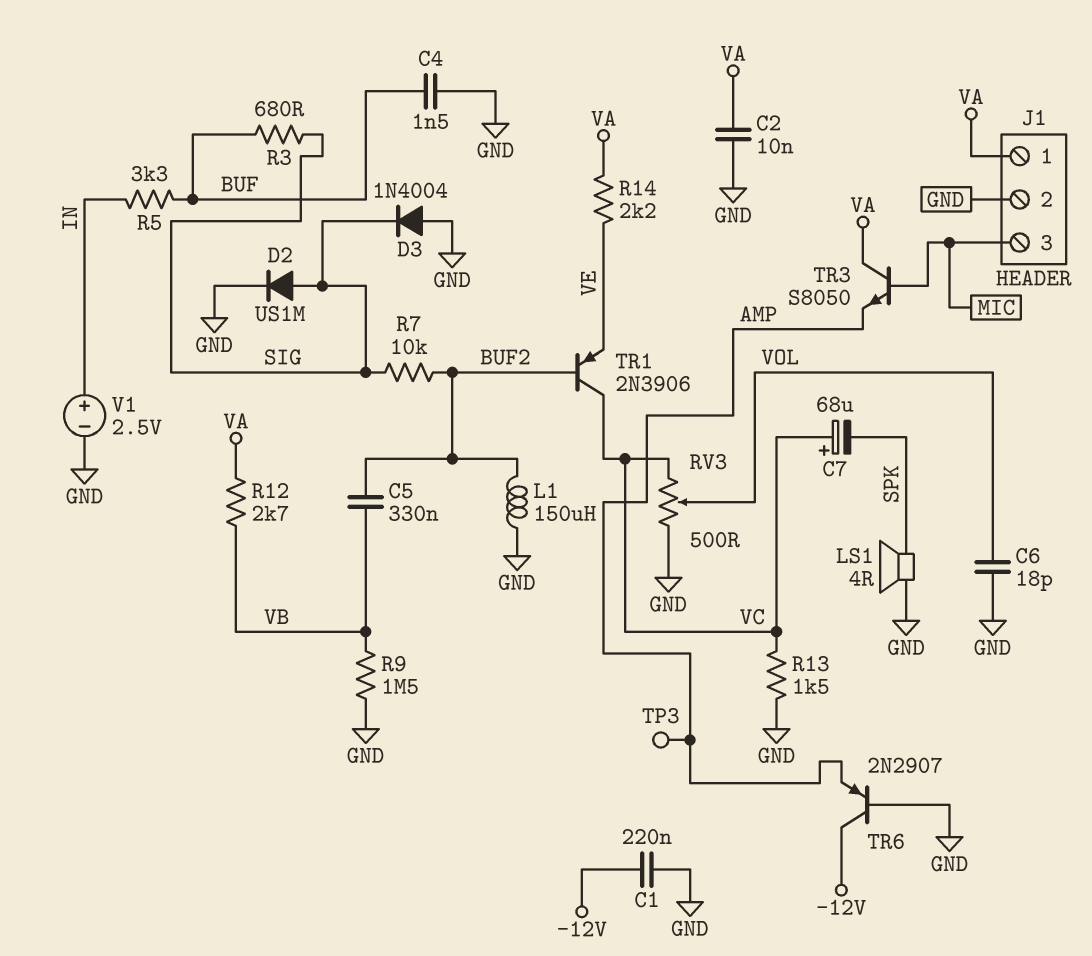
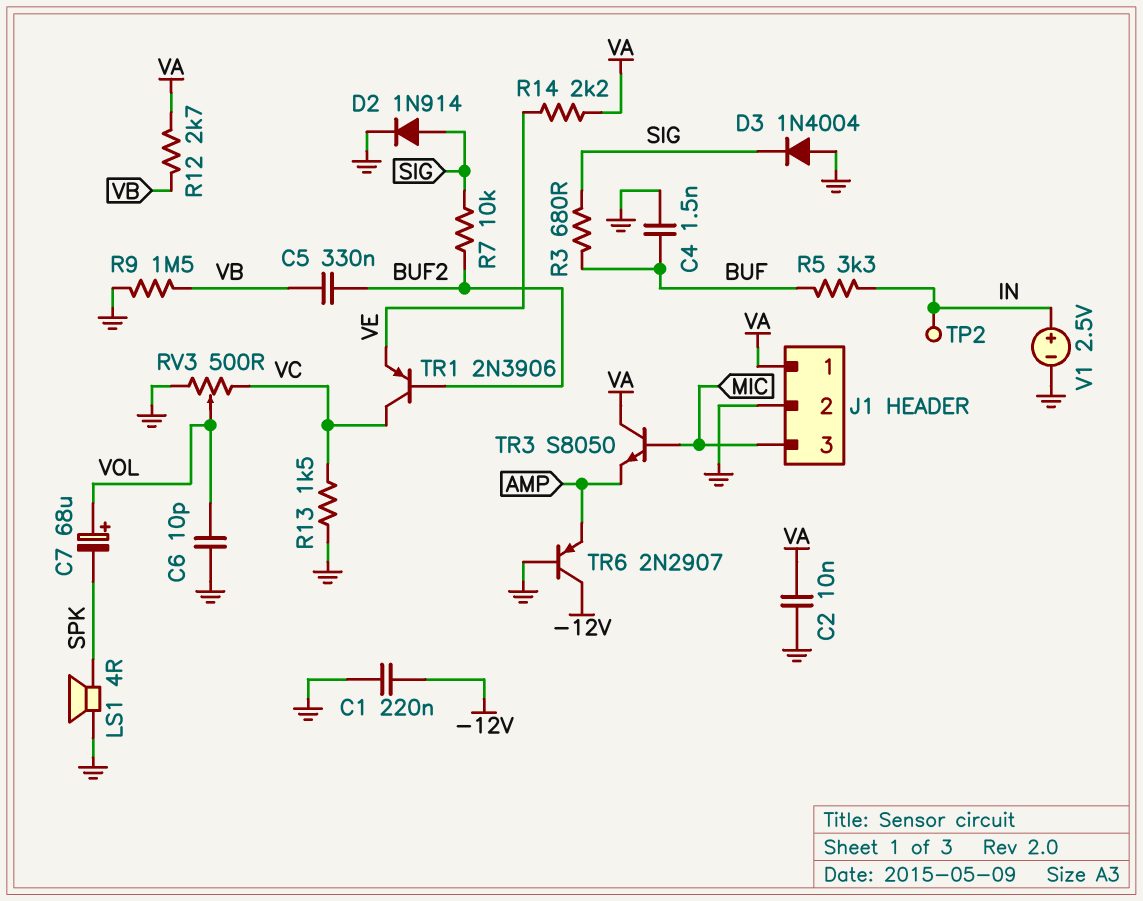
C6: 18pF (GND, VOL) -> 10pF (GND, VOL)
C7: 68uF (plus VC, minus SPK) -> 68uF (plus VOL, minus SPK)
D2: diode US1M (A SIG, K GND) -> diode 1N914 (A SIG, K GND)
L1: 150uH (BUF2, GND) -> none
TP2: none -> test point (IN)
TP3: test point (AMP) -> none

